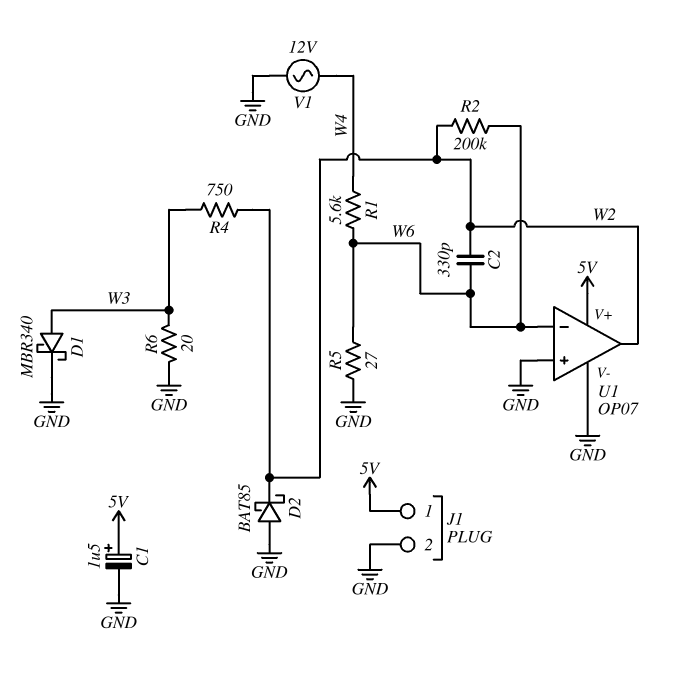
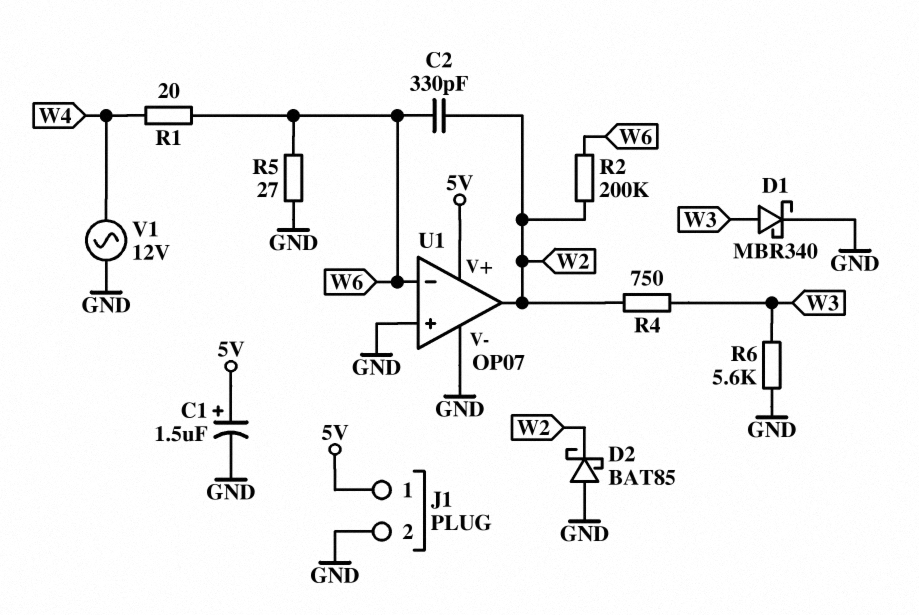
R1: 5.6k (W4, W6) -> 20 (W4, W6)
R6: 20 (GND, W3) -> 5.6k (GND, W3)

